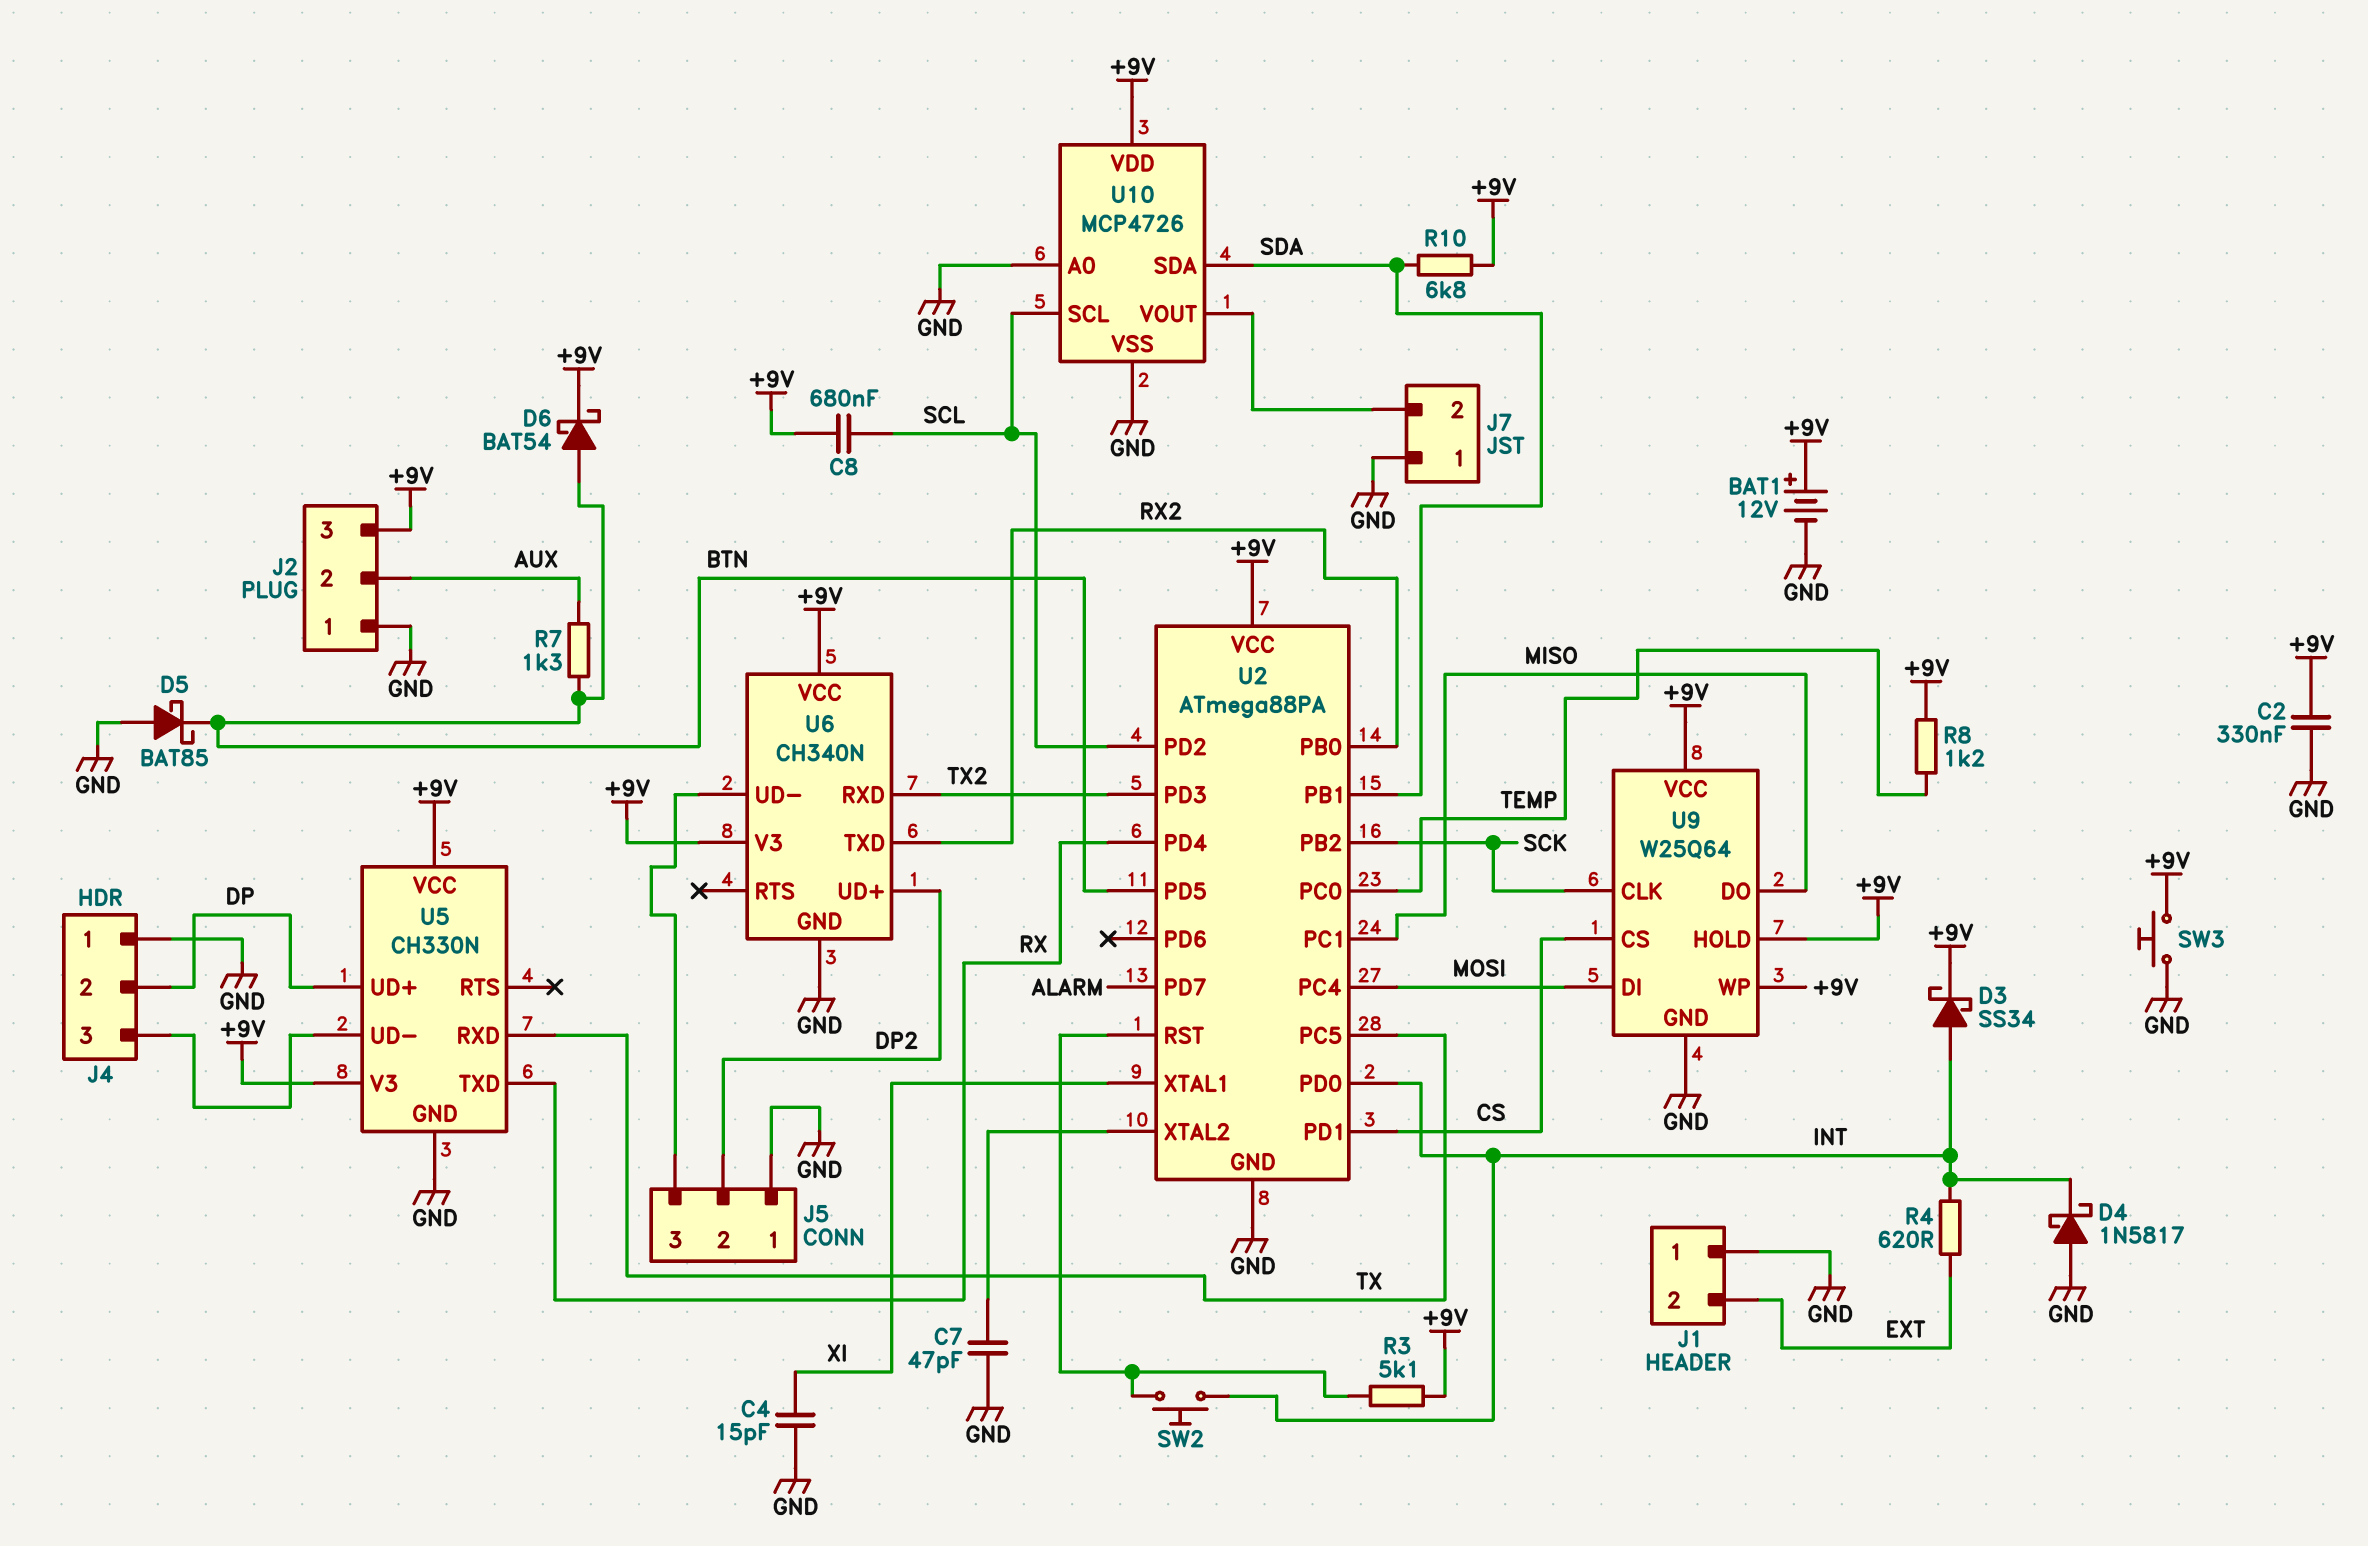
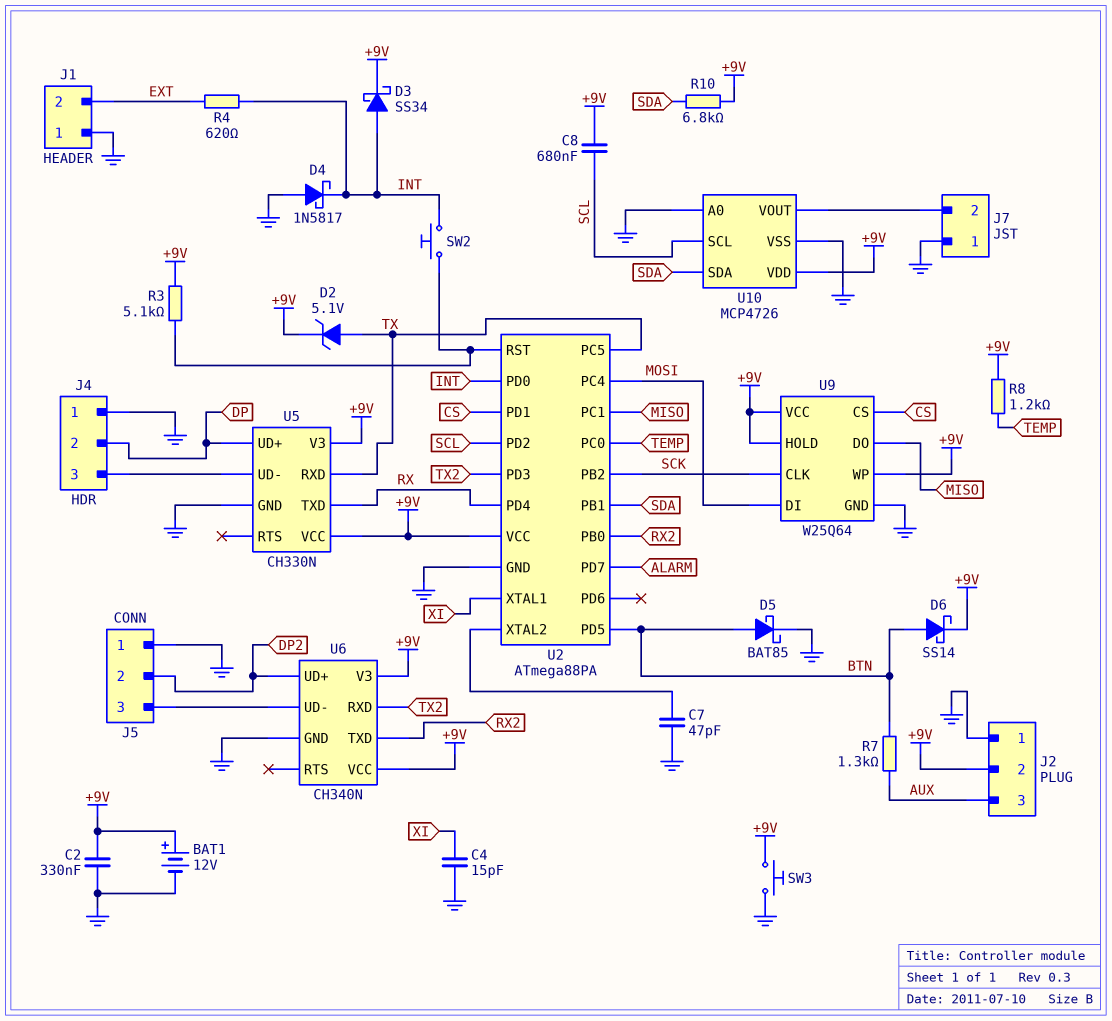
D2: none -> zener 5.1V (A TX, K +9V)
D5: schottky BAT85 (A GND, K BTN) -> schottky BAT85 (A BTN, K GND)
D6: schottky BAT54 (A BTN, K +9V) -> schottky SS14 (A BTN, K +9V)
J2 pin 2: AUX -> +9V
J2 pin 3: +9V -> AUX

